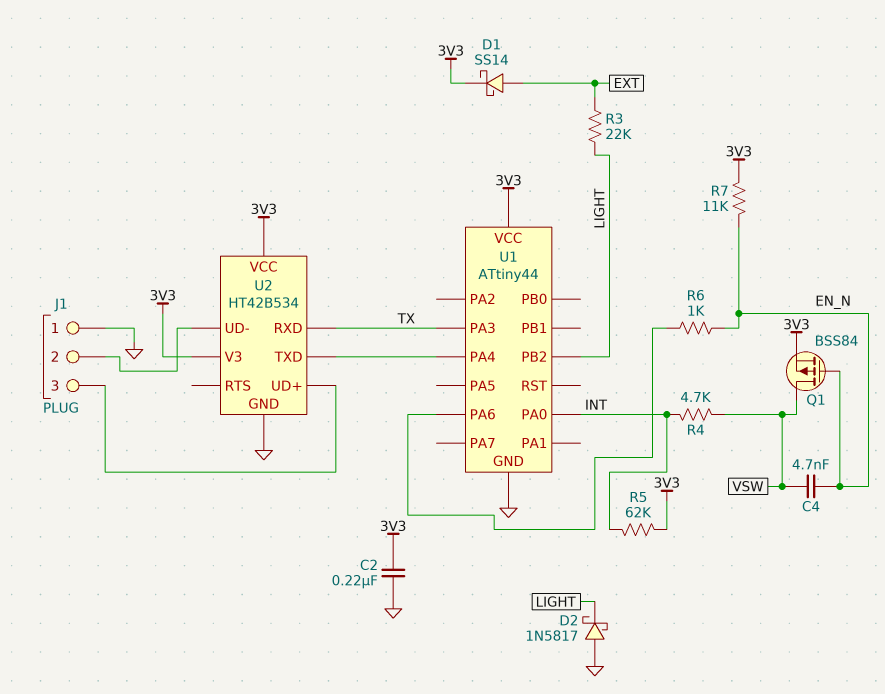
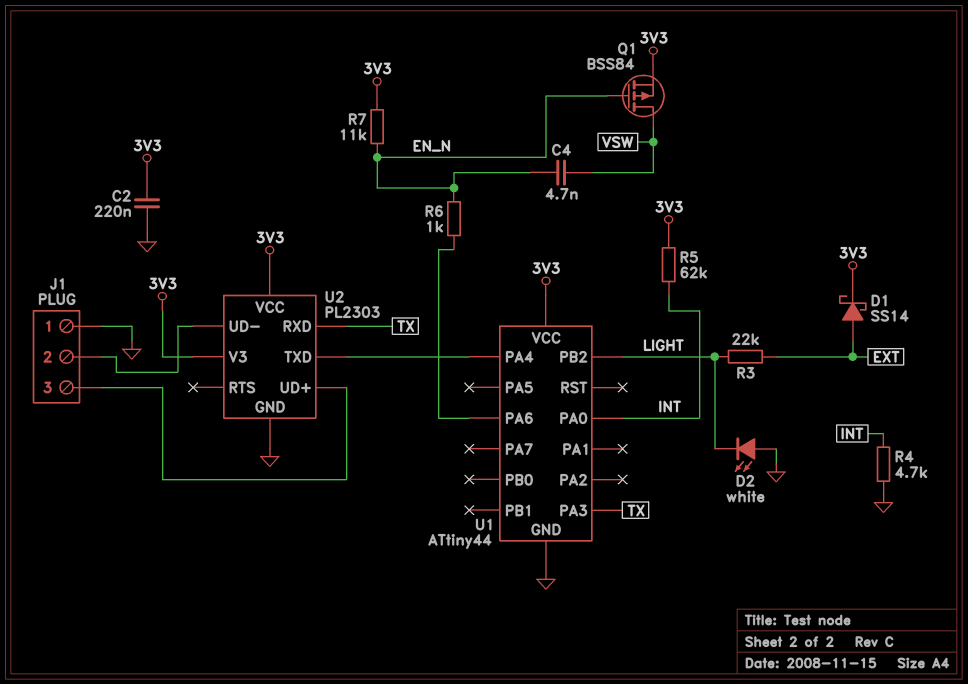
D2: schottky 1N5817 (A GND, K LIGHT) -> LED white (A GND, K LIGHT)
R4: 4.7k (INT, VSW) -> 4.7k (GND, INT)
U2: HT42B534 -> PL2303

